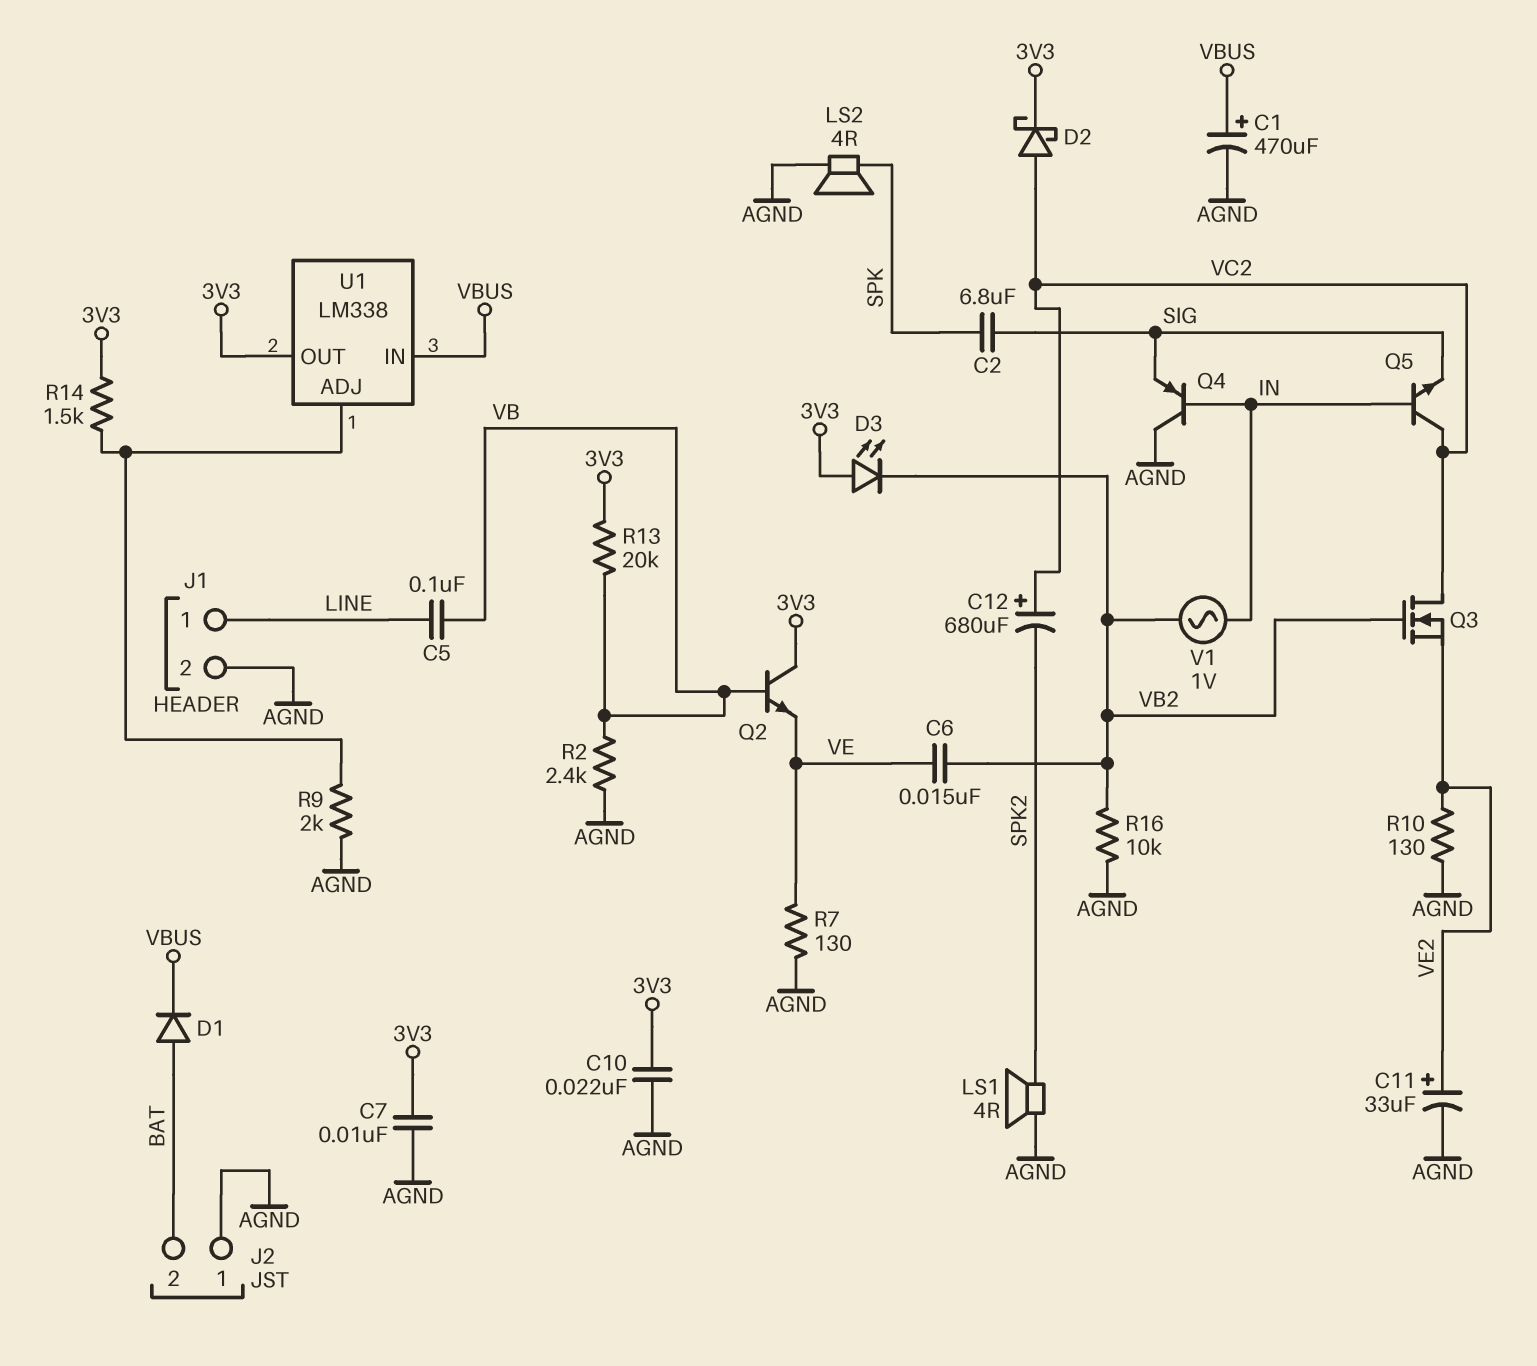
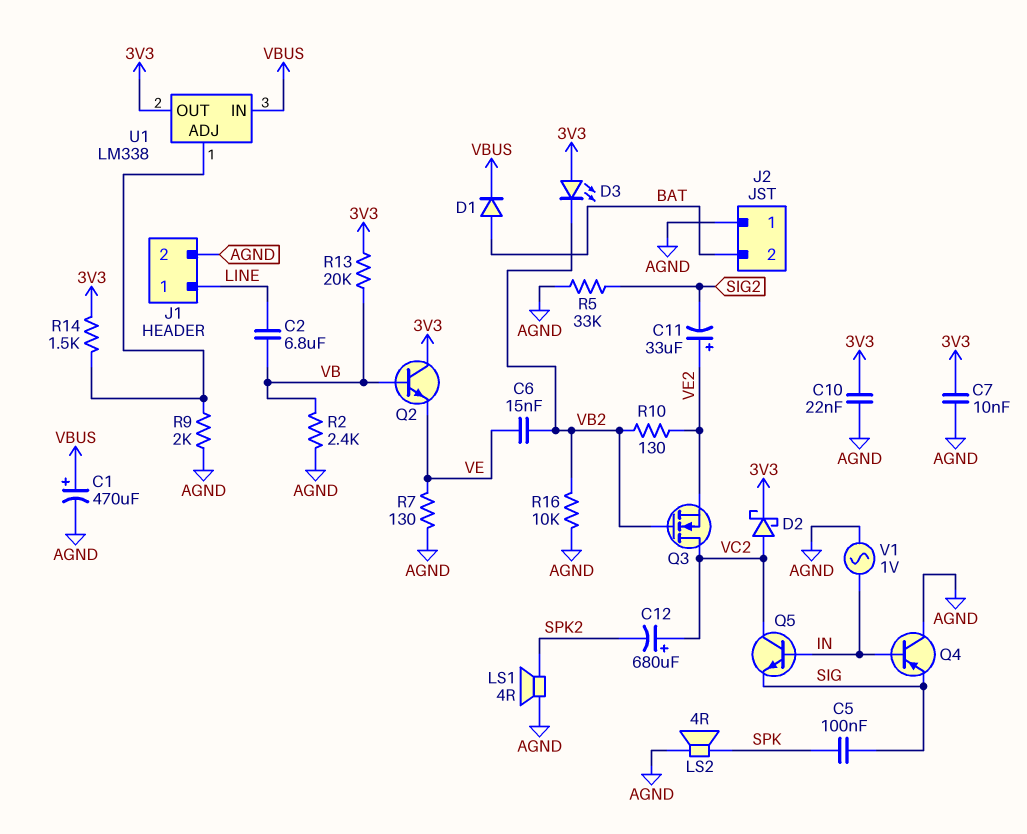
C2: 6.8uF (SIG, SPK) -> 6.8uF (LINE, VB)
C5: 100nF (LINE, VB) -> 100nF (SIG, SPK)
C11: 33uF (plus VE2, minus AGND) -> 33uF (plus VE2, minus SIG2)
R5: none -> 33k (AGND, SIG2)
R10: 130 (AGND, VE2) -> 130 (VB2, VE2)
V1: AC 1V (IN, VB2) -> AC 1V (AGND, IN)

